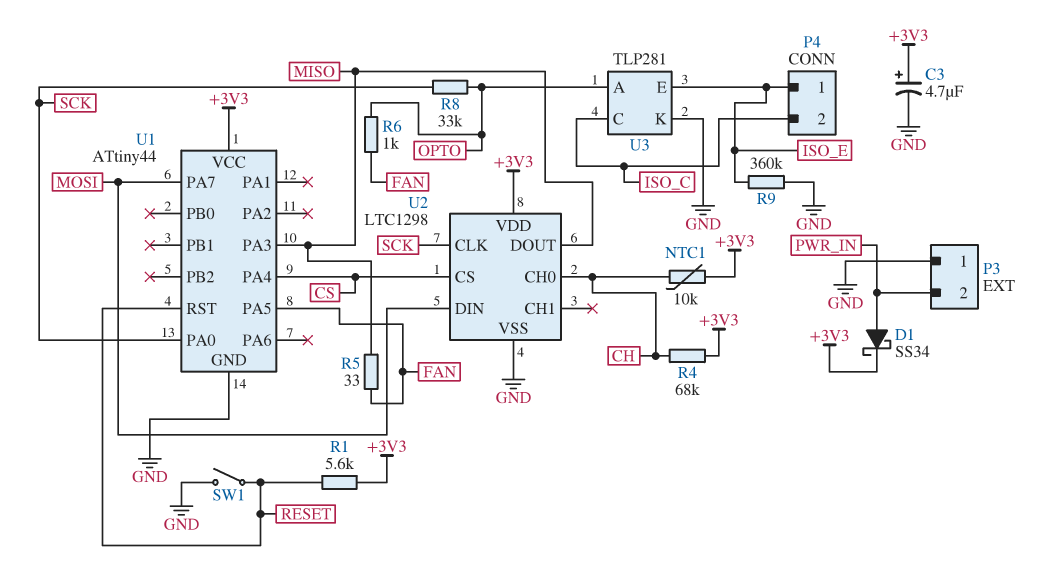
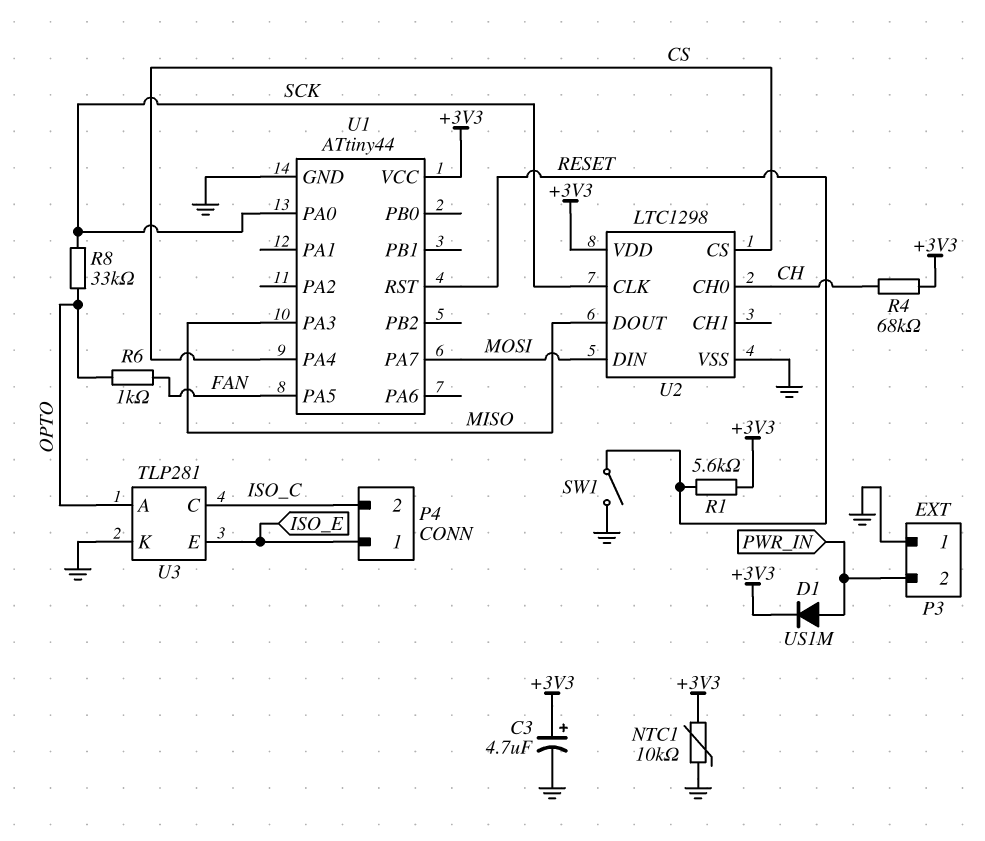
D1: schottky SS34 (A PWR_IN, K +3V3) -> diode US1M (A PWR_IN, K +3V3)
NTC1: 10k (+3V3, CH) -> 10k (+3V3, GND)
R5: 33 (FAN, MISO) -> none
R9: 360k (GND, ISO_E) -> none

